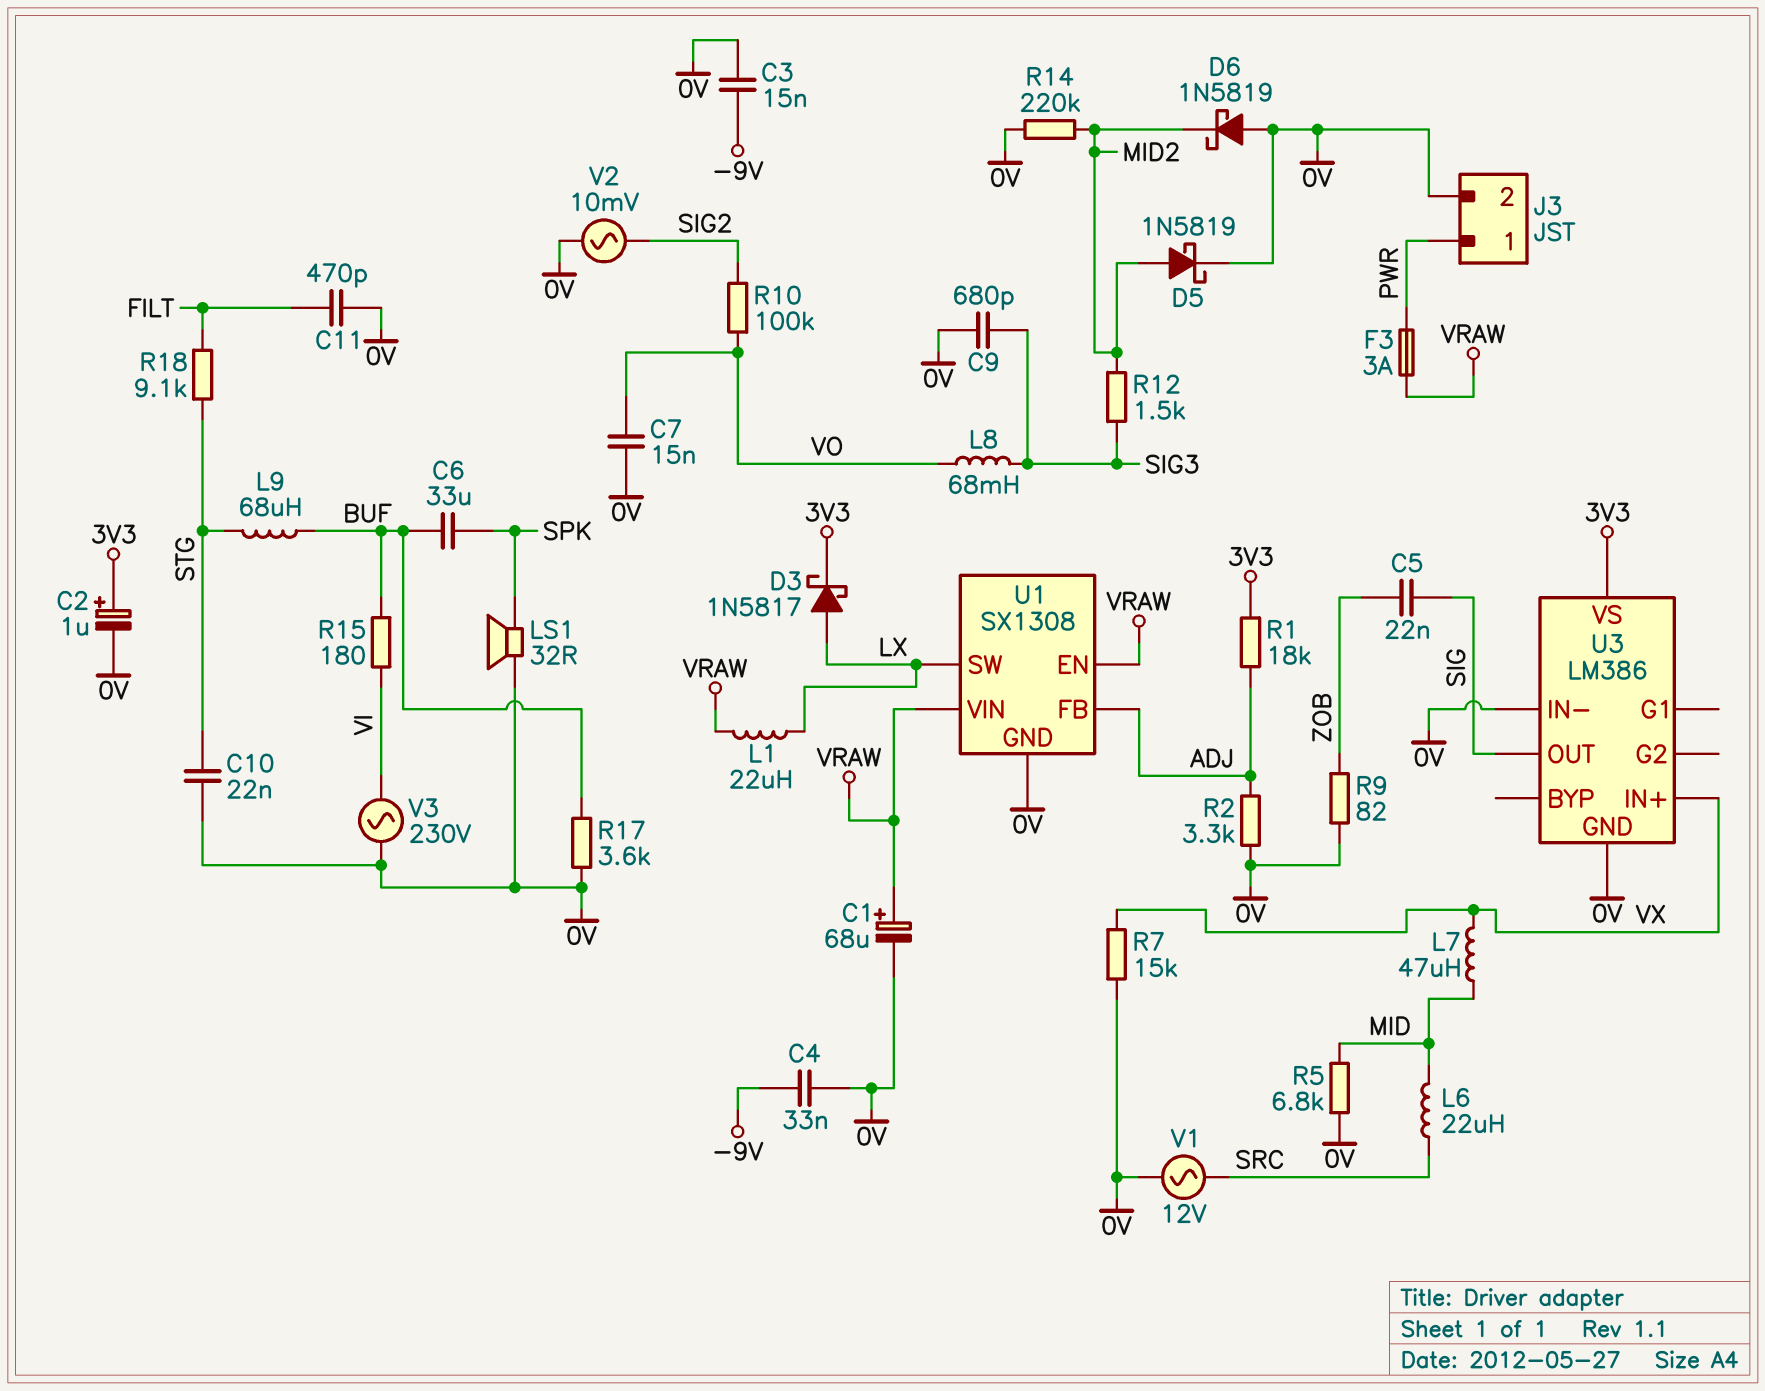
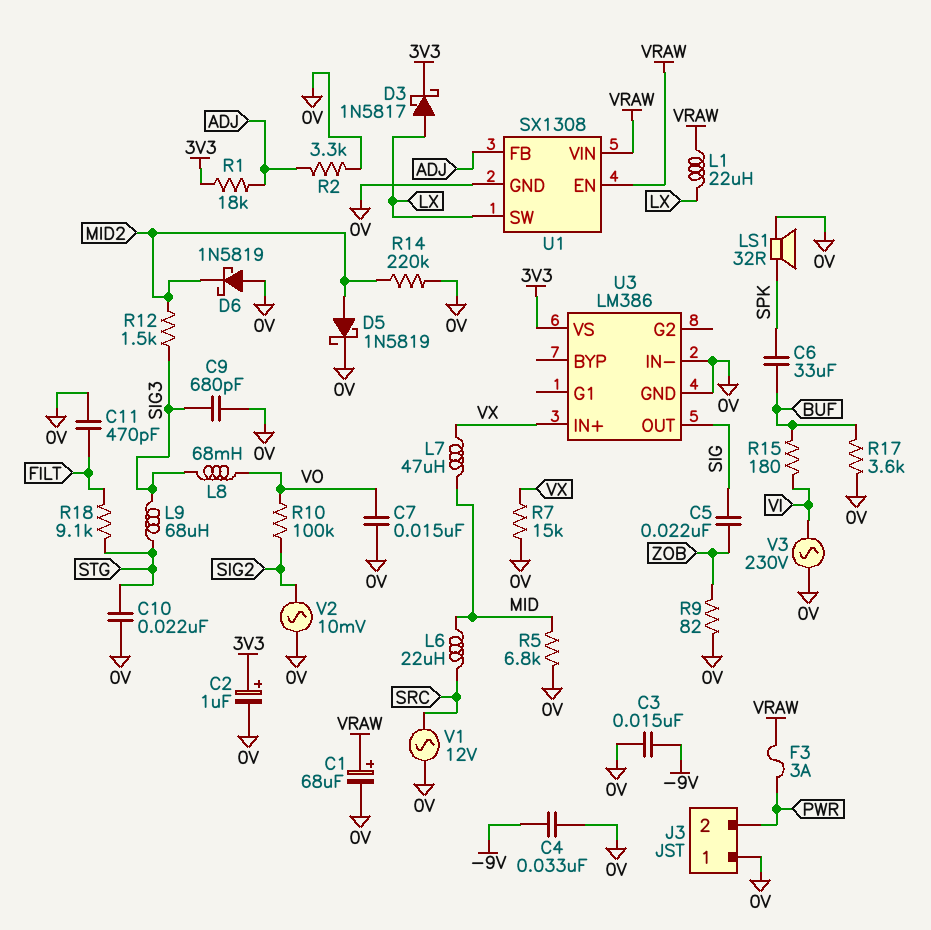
J3 pin 1: PWR -> 0V
J3 pin 2: 0V -> PWR
L9: 68uH (BUF, STG) -> 68uH (SIG3, STG)

